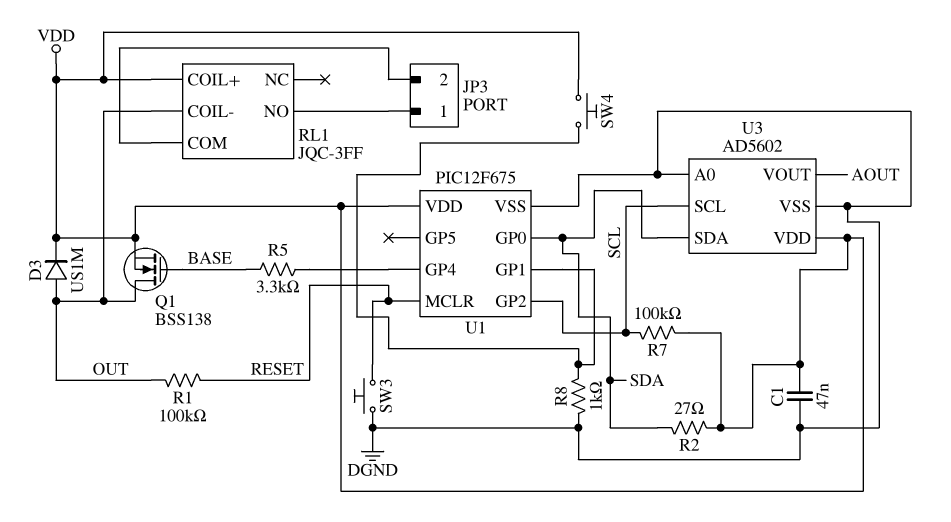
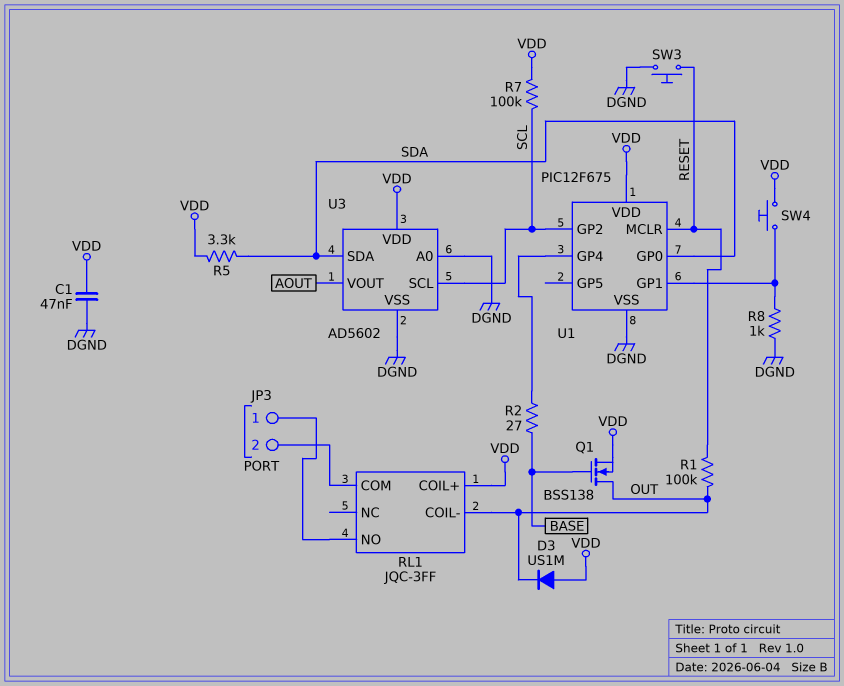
D3: diode US1M (A OUT, K VDD) -> diode US1M (A VDD, K OUT)
R2: 27 (SDA, VDD) -> 27 (BASE, U1/GP4)
R5: 3.3k (BASE, U1/GP4) -> 3.3k (SDA, VDD)

